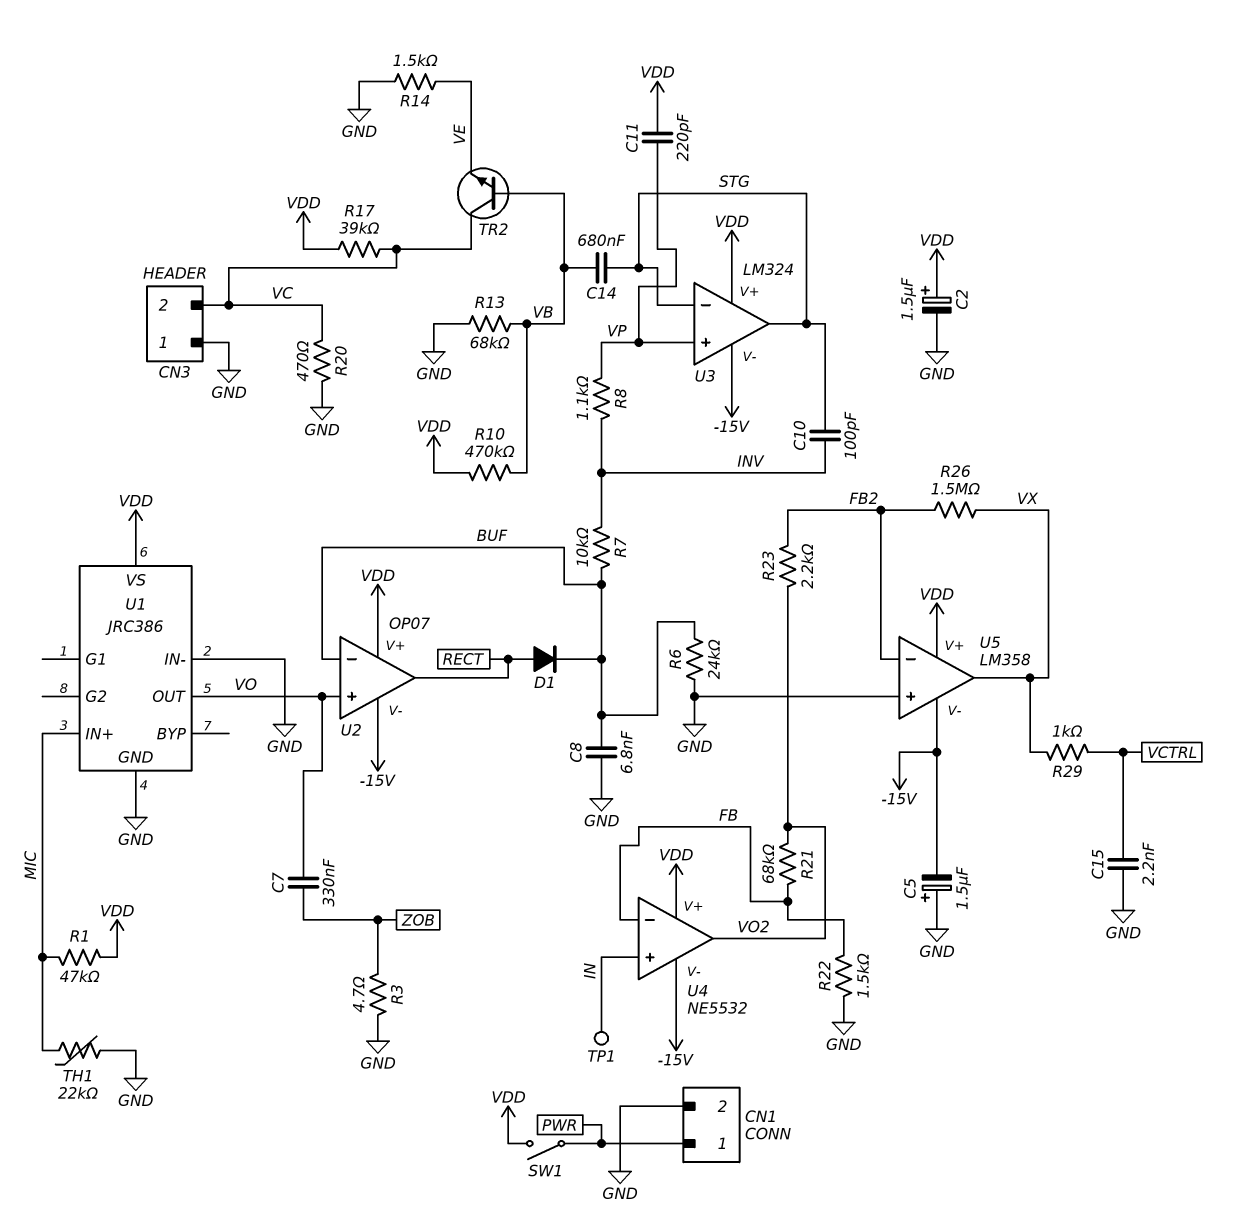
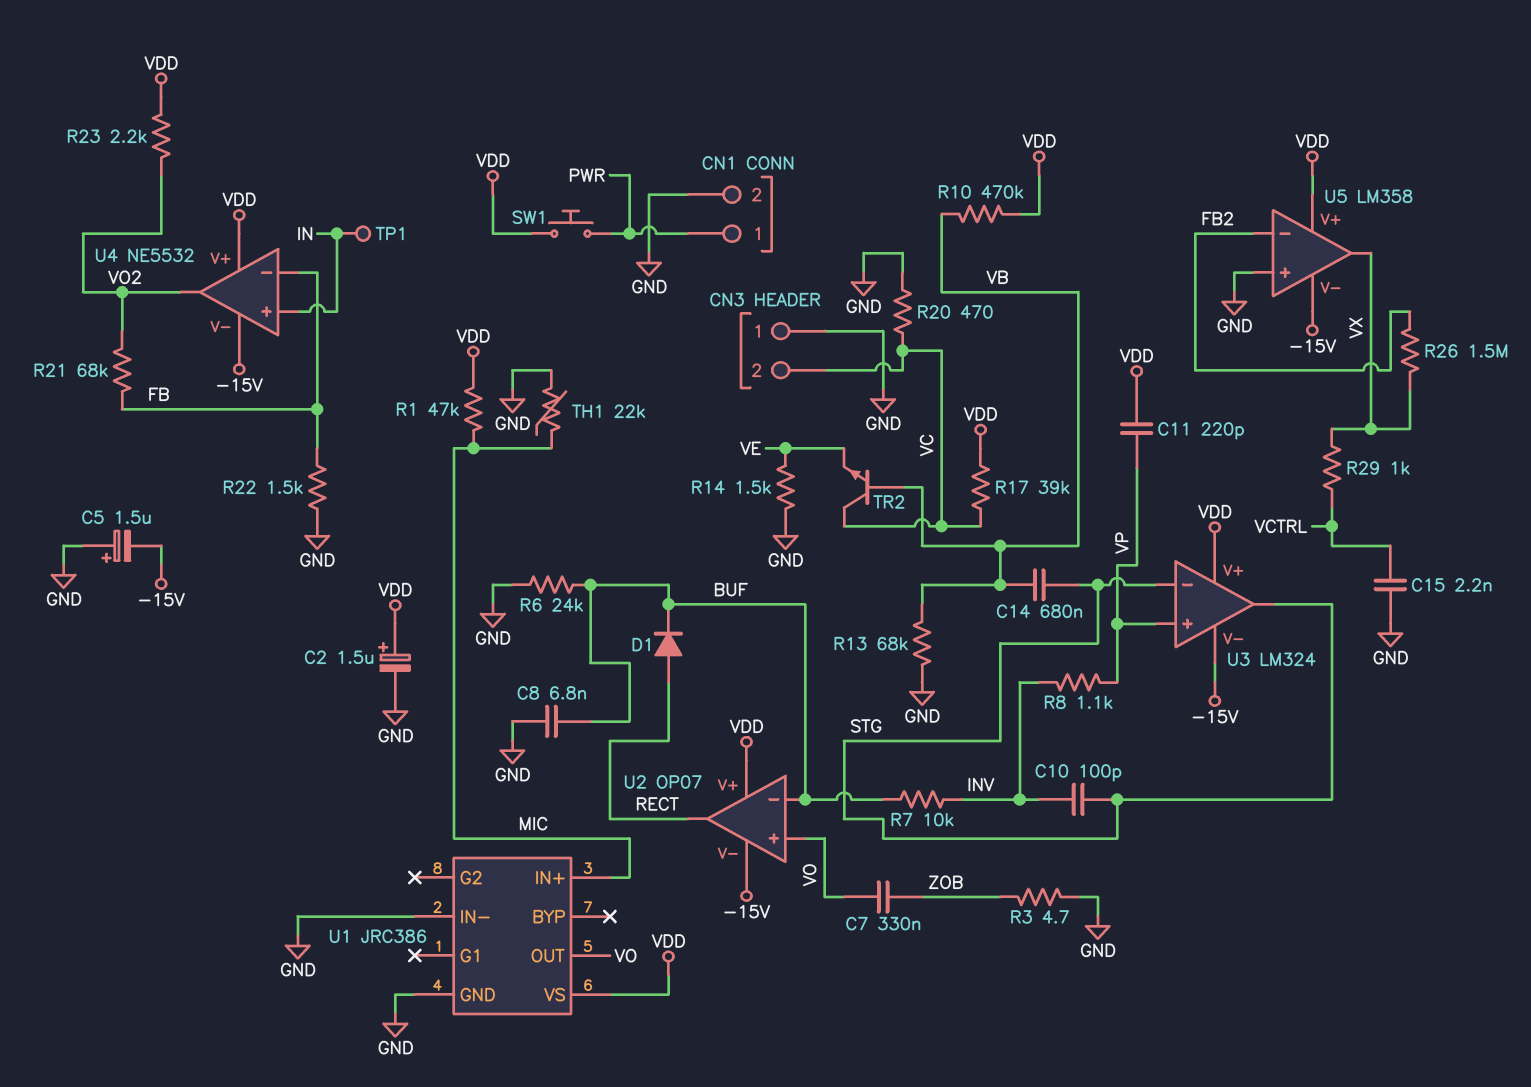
R23: 2.2k (FB2, VO2) -> 2.2k (VDD, VO2)
SW1: switch (PWR, VDD) -> button (PWR, VDD)

